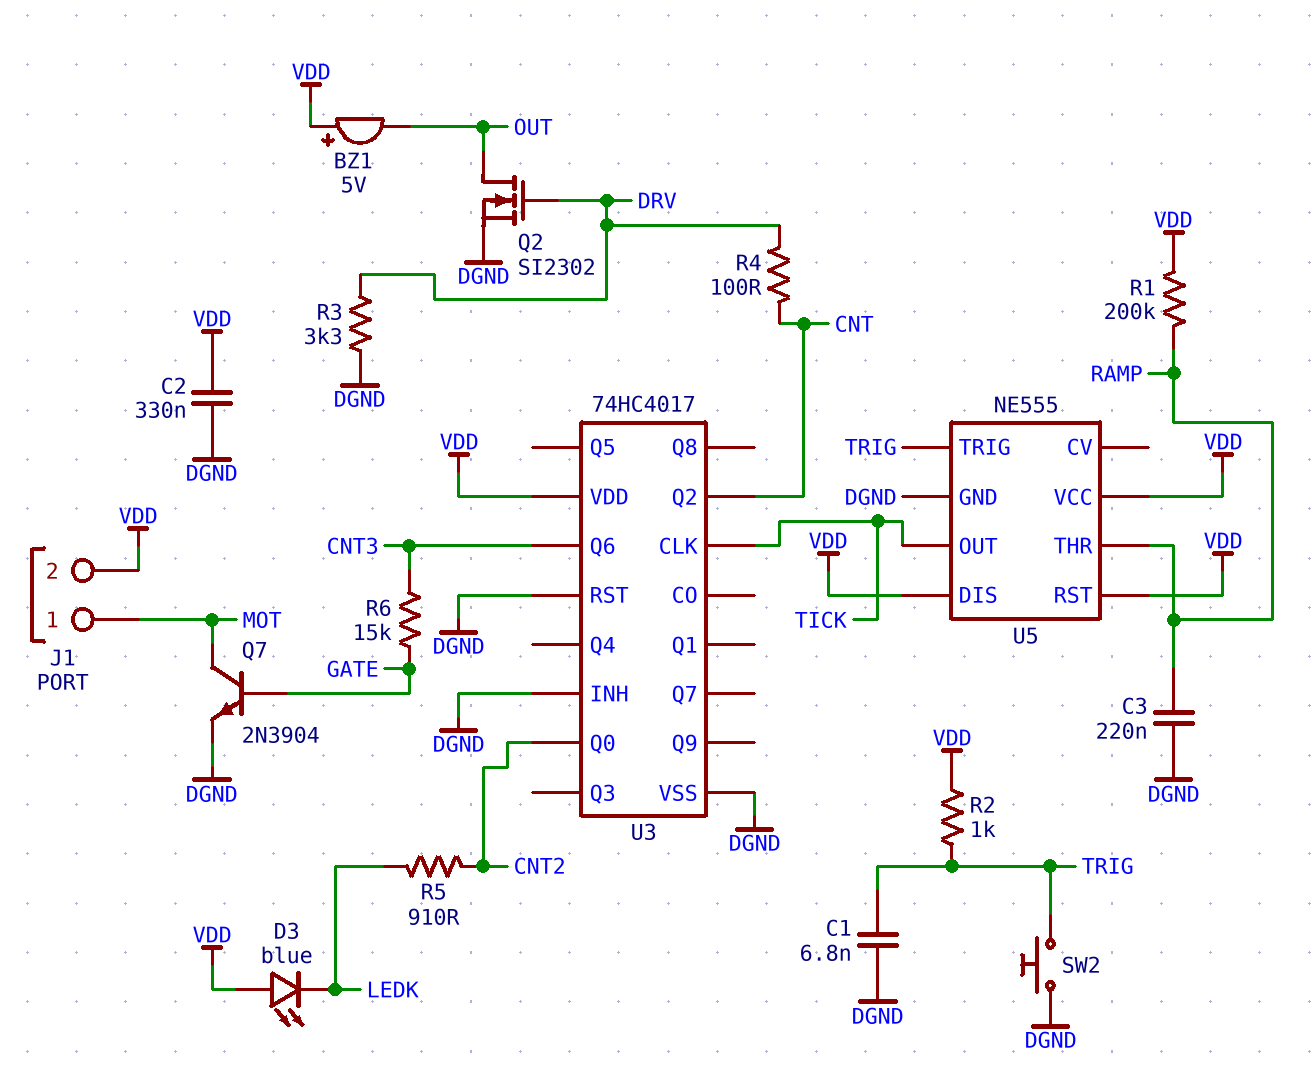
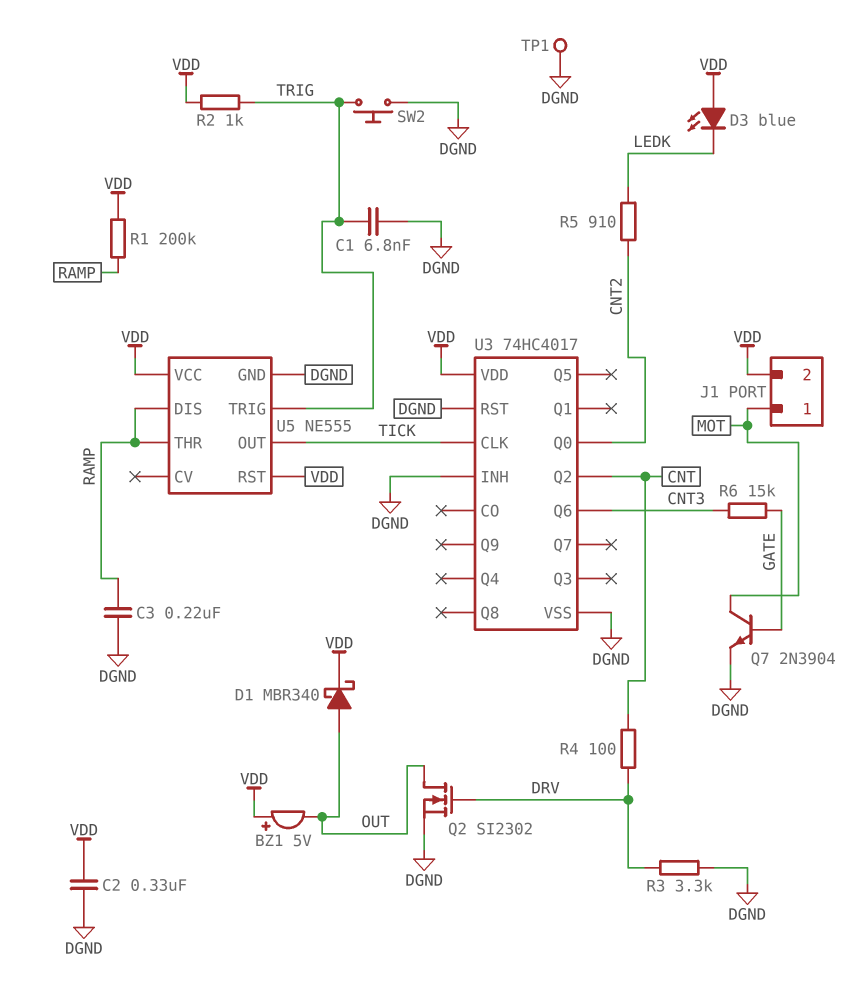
D1: none -> schottky MBR340 (A OUT, K VDD)
TP1: none -> test point (DGND)
U5 pin DIS: VDD -> RAMP

